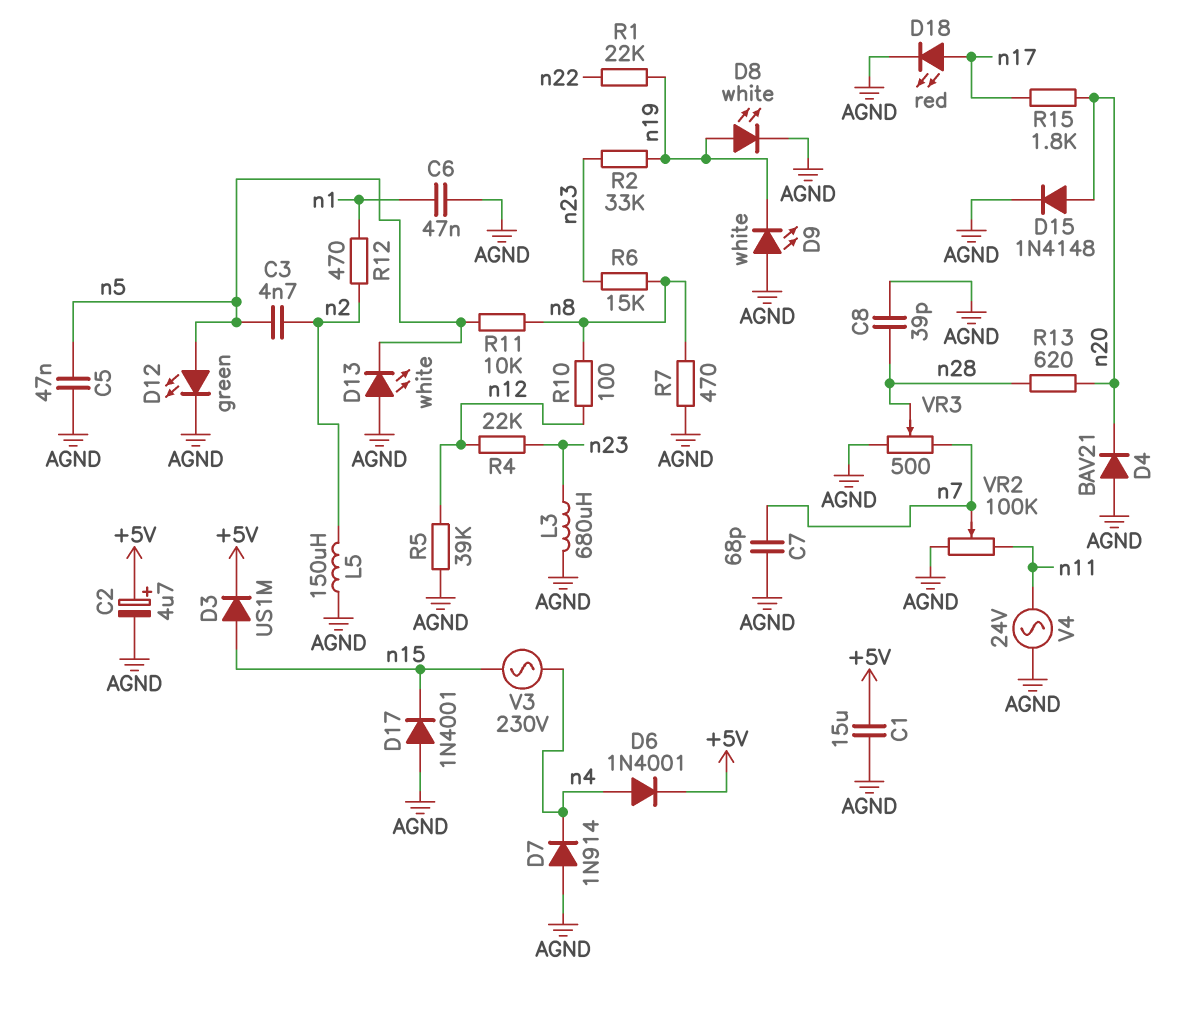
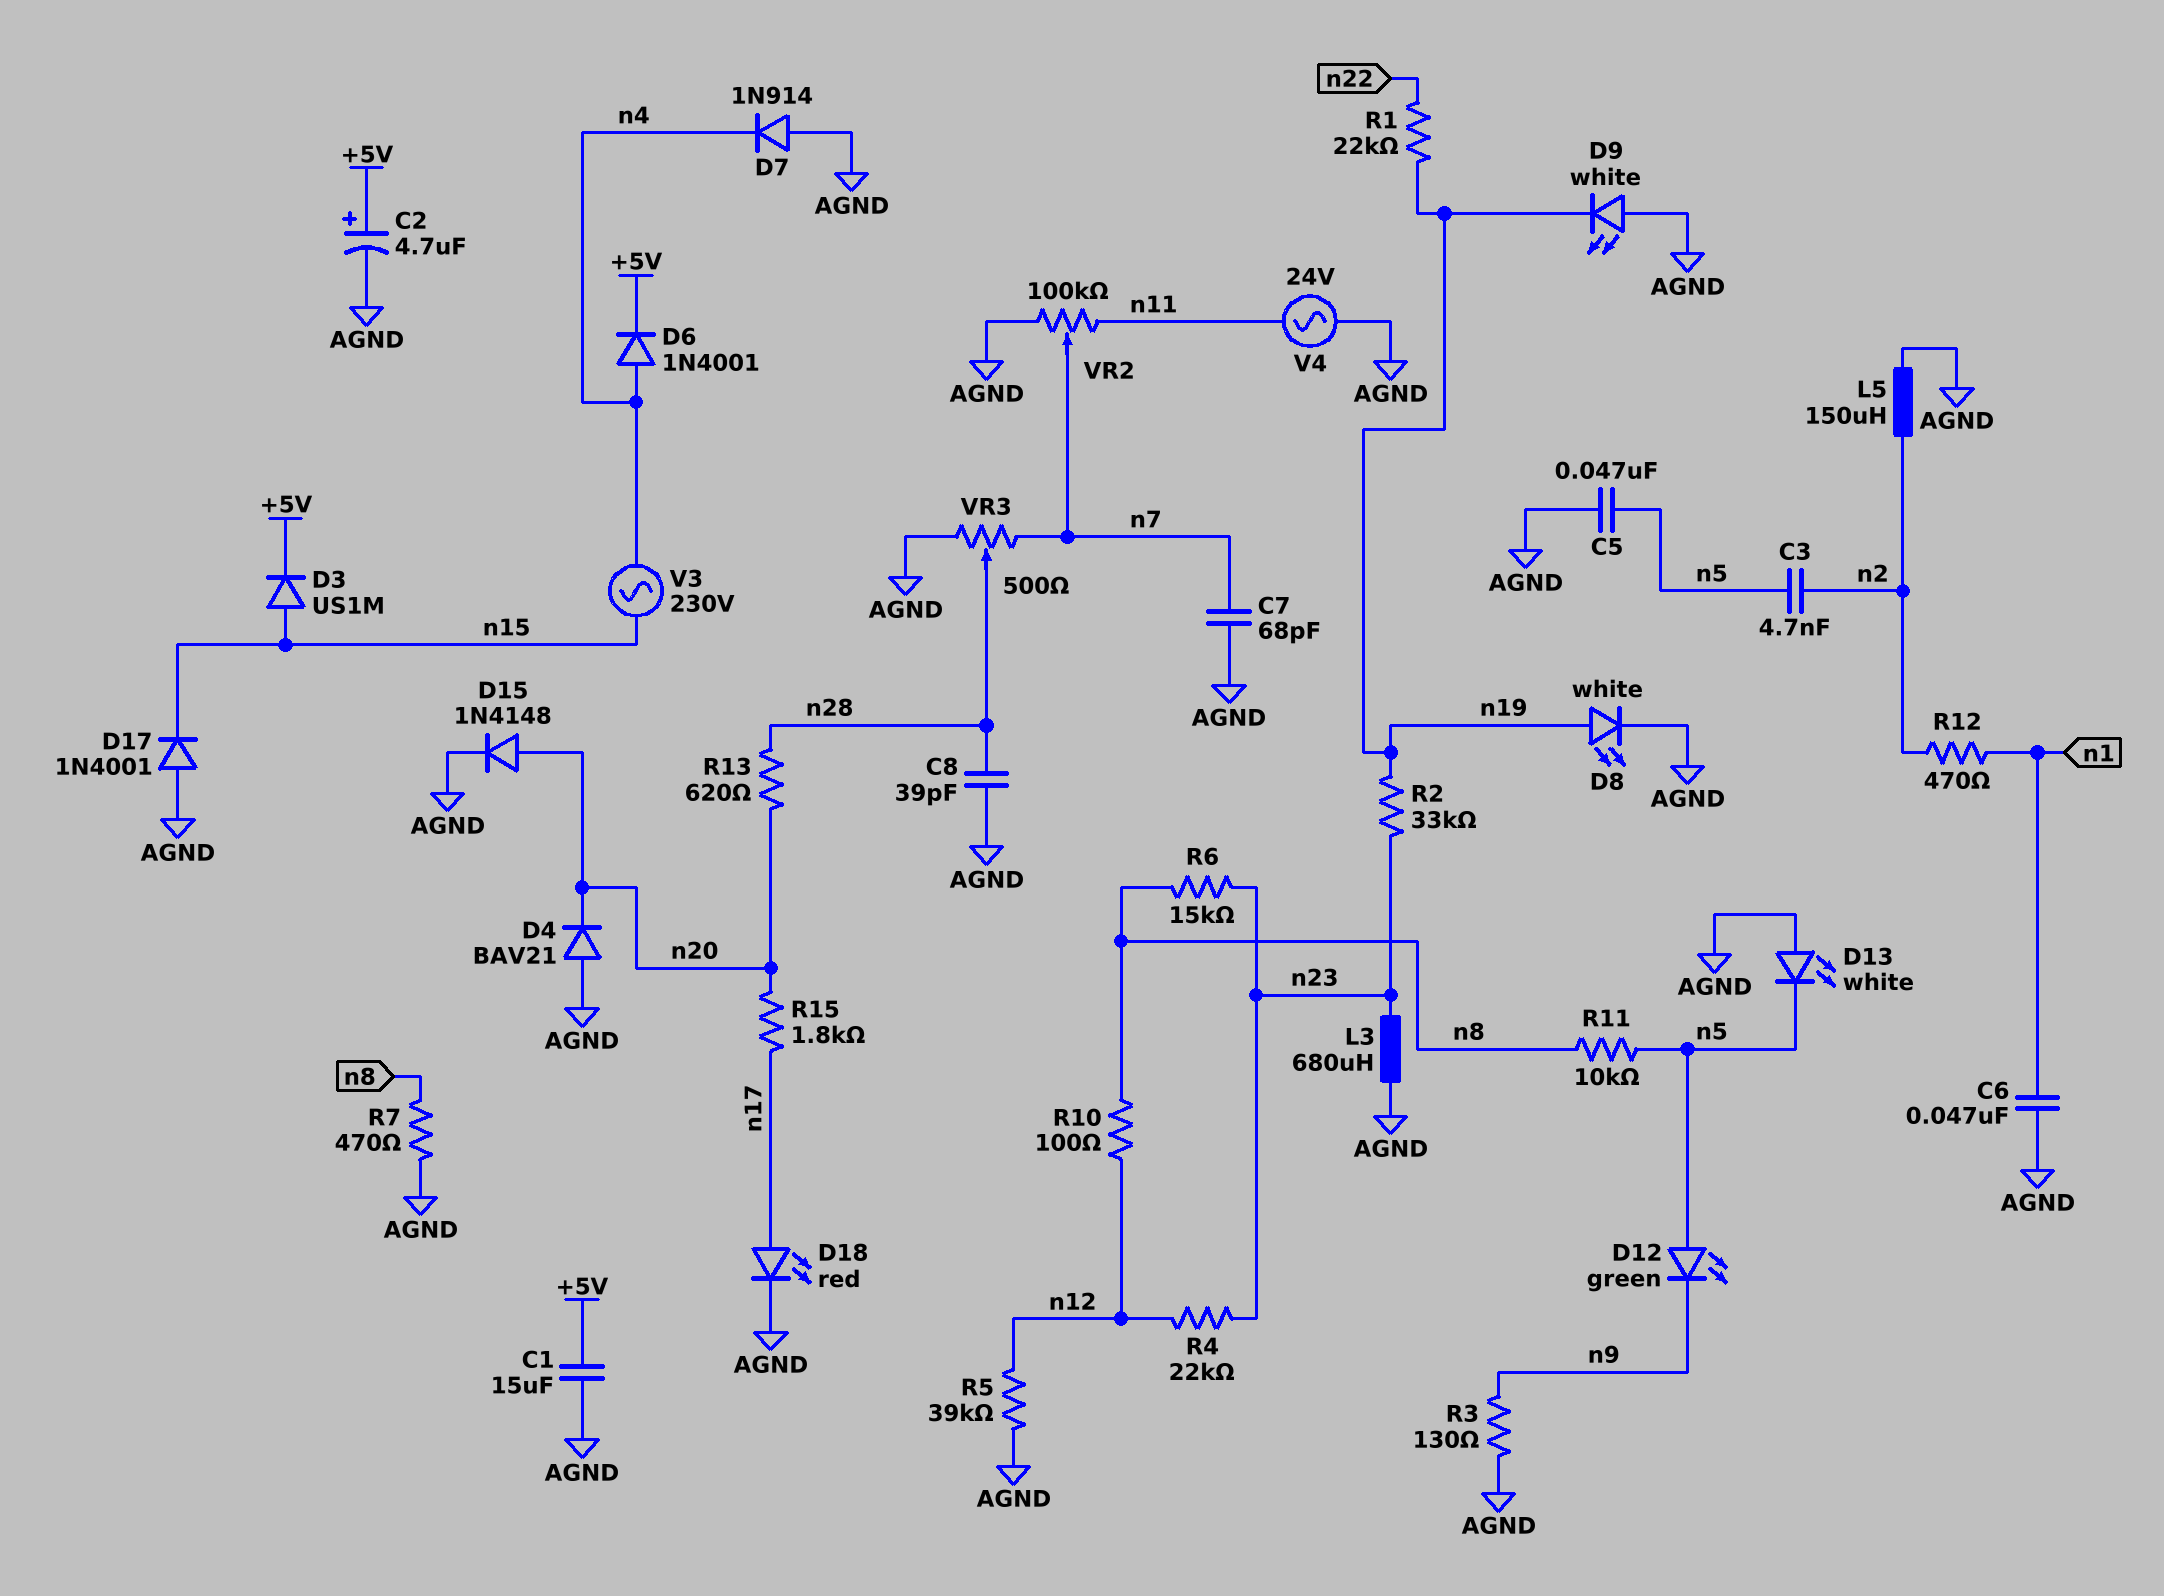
D12: LED green (A n5, K AGND) -> LED green (A n5, K n9)
R3: none -> 130 (AGND, n9)

